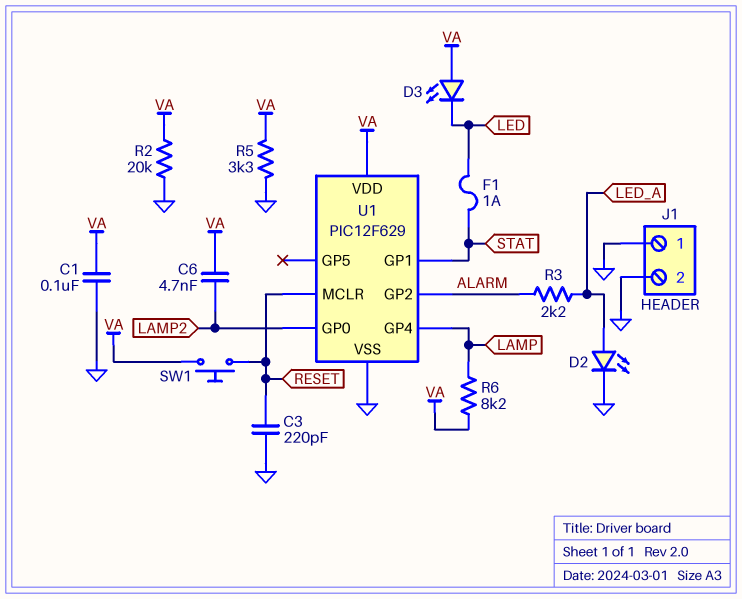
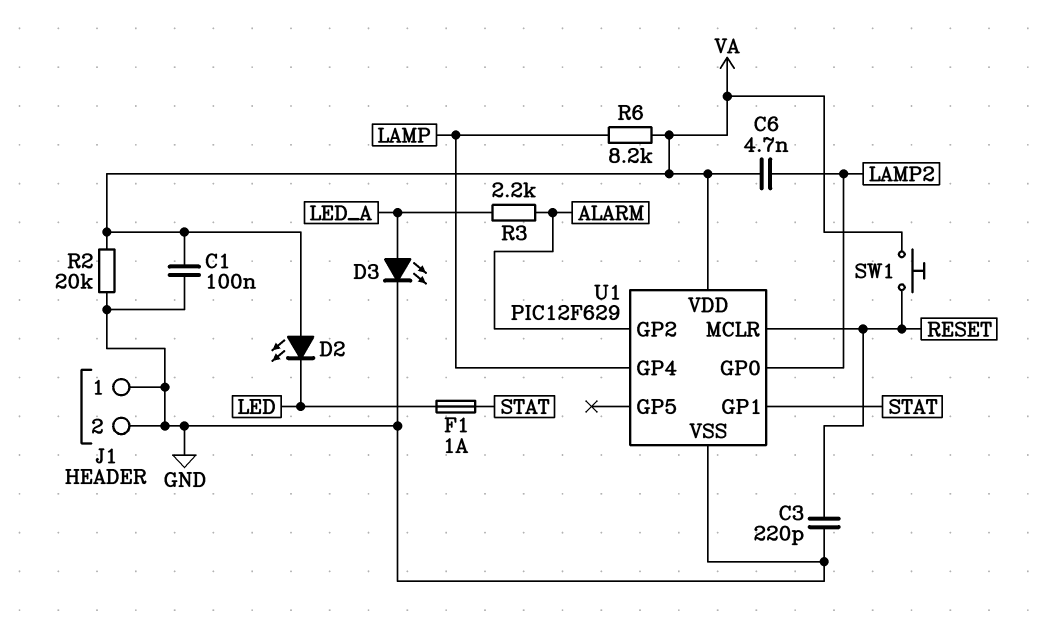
D2: LED (A LED_A, K GND) -> LED (A VA, K LED)
D3: LED (A VA, K LED) -> LED (A LED_A, K GND)
R5: 3.3k (GND, VA) -> none

